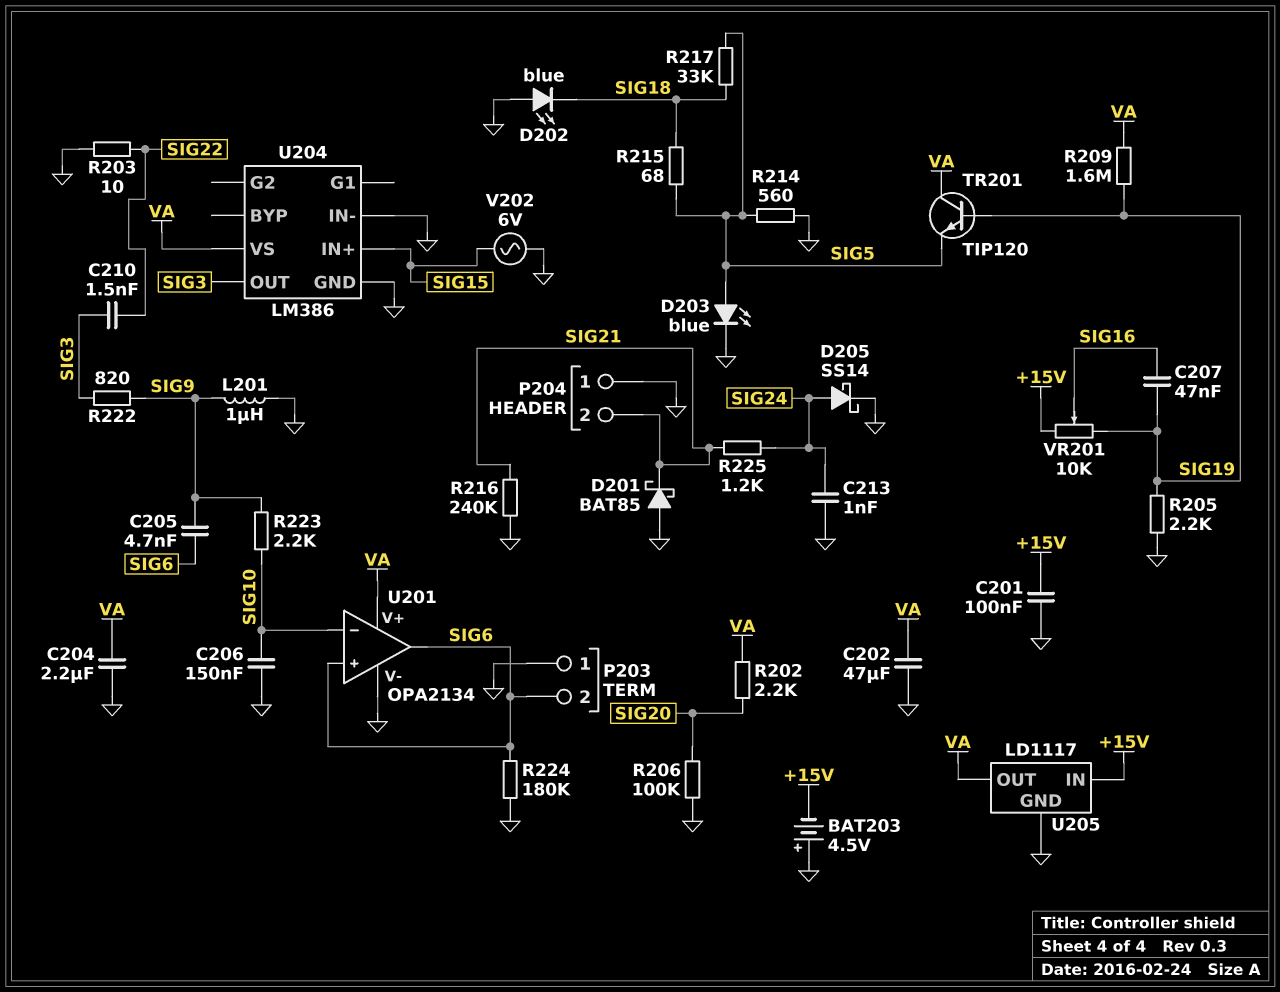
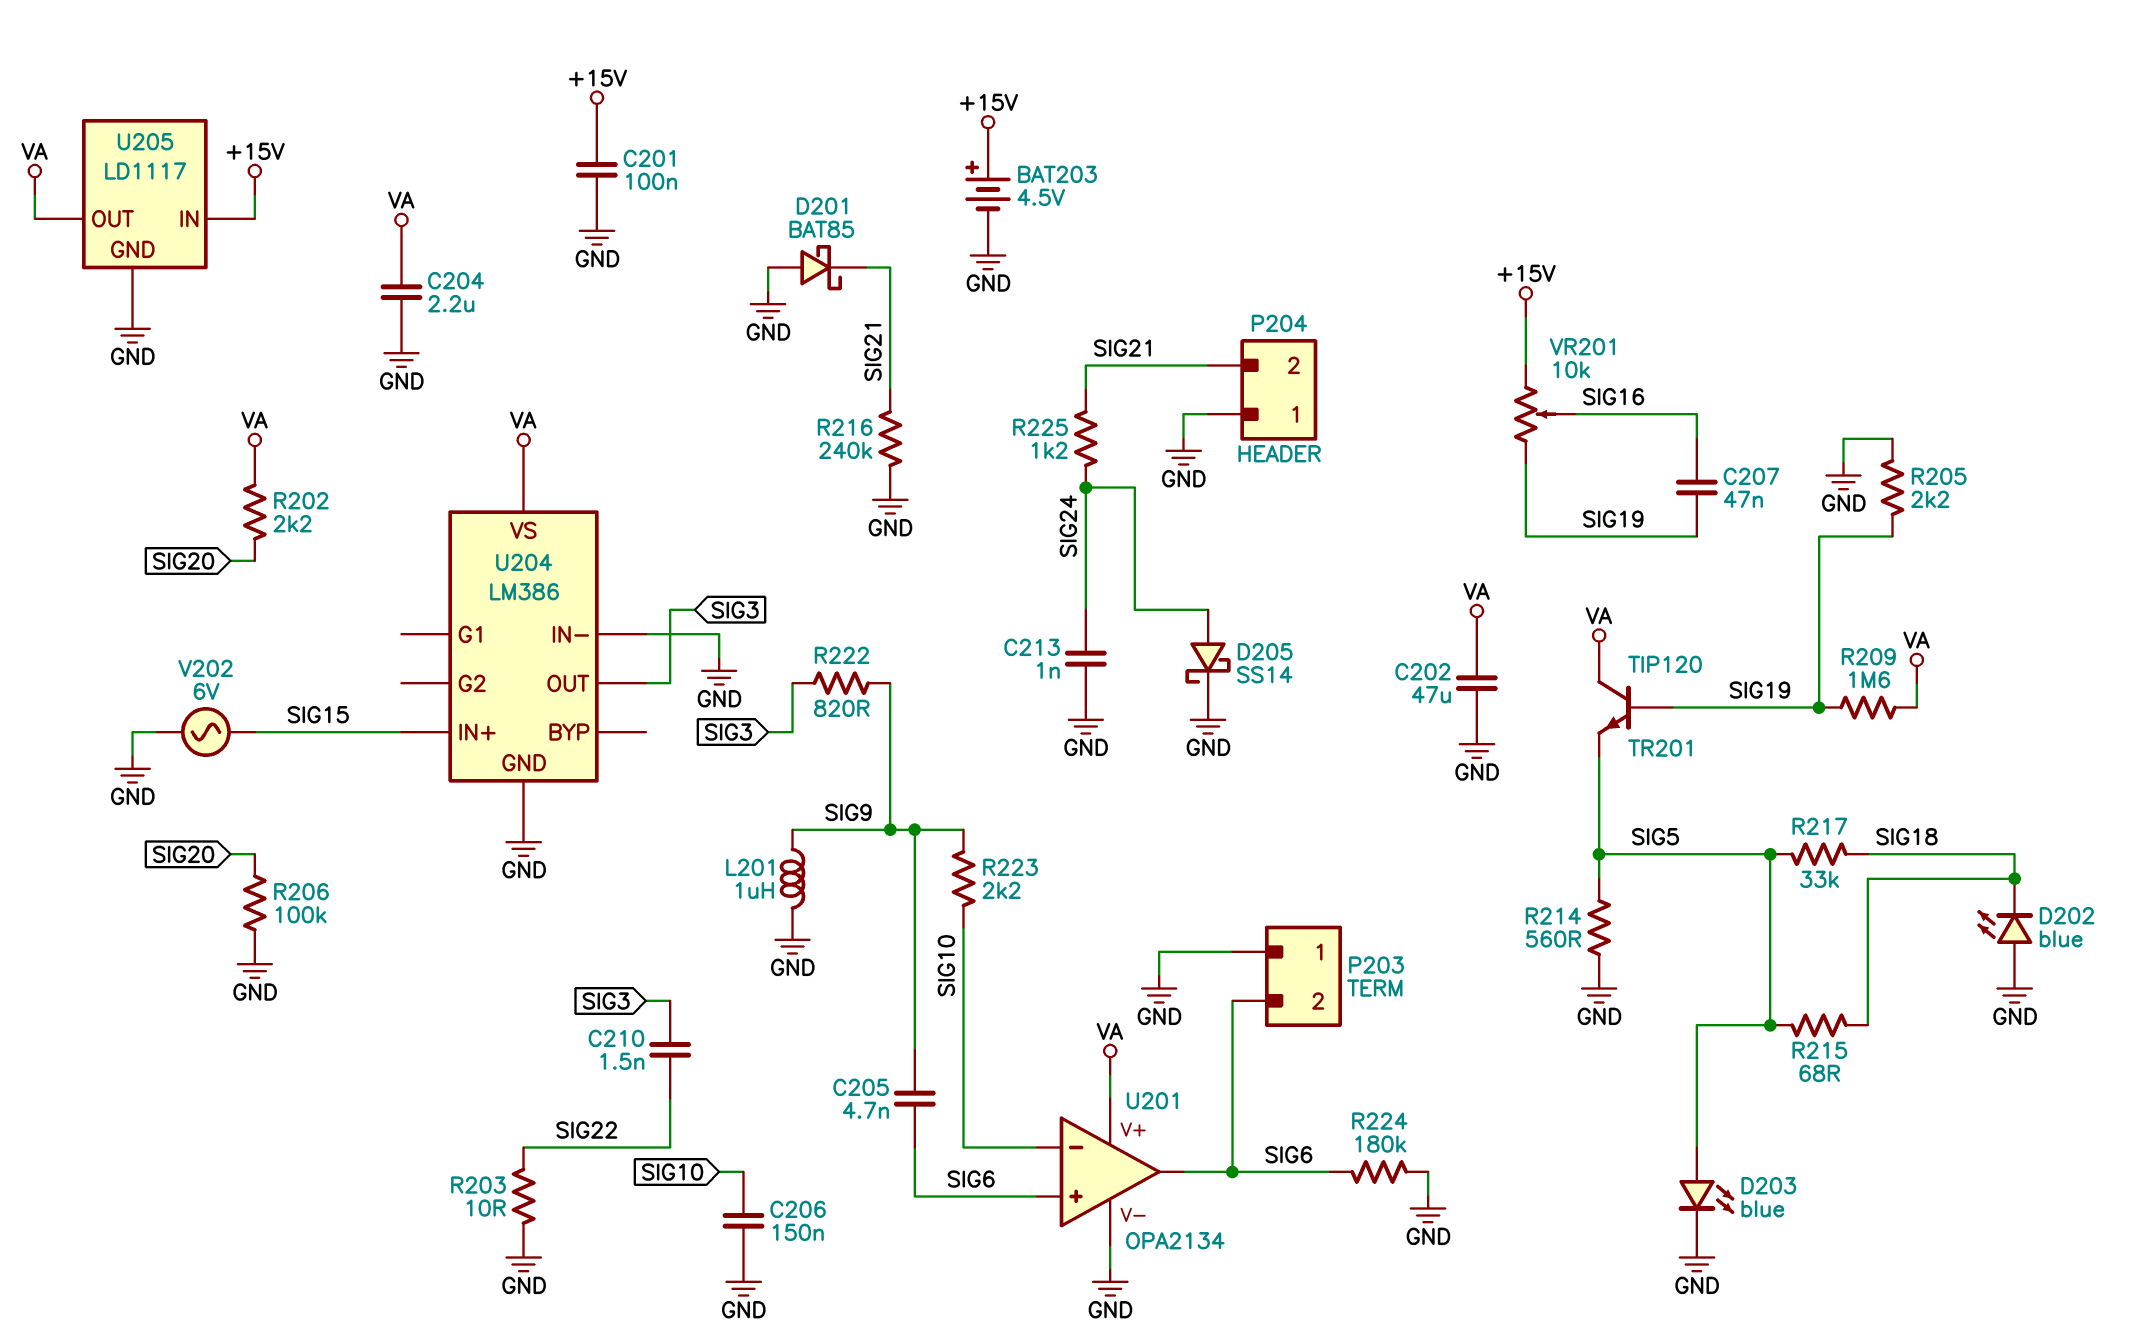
BAT203: 4.5V (plus GND, minus +15V) -> 4.5V (plus +15V, minus GND)

